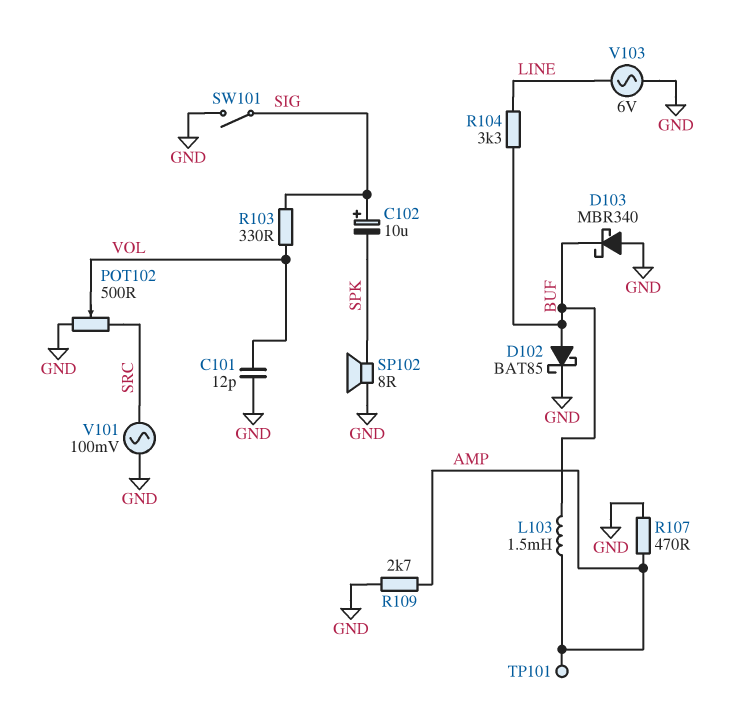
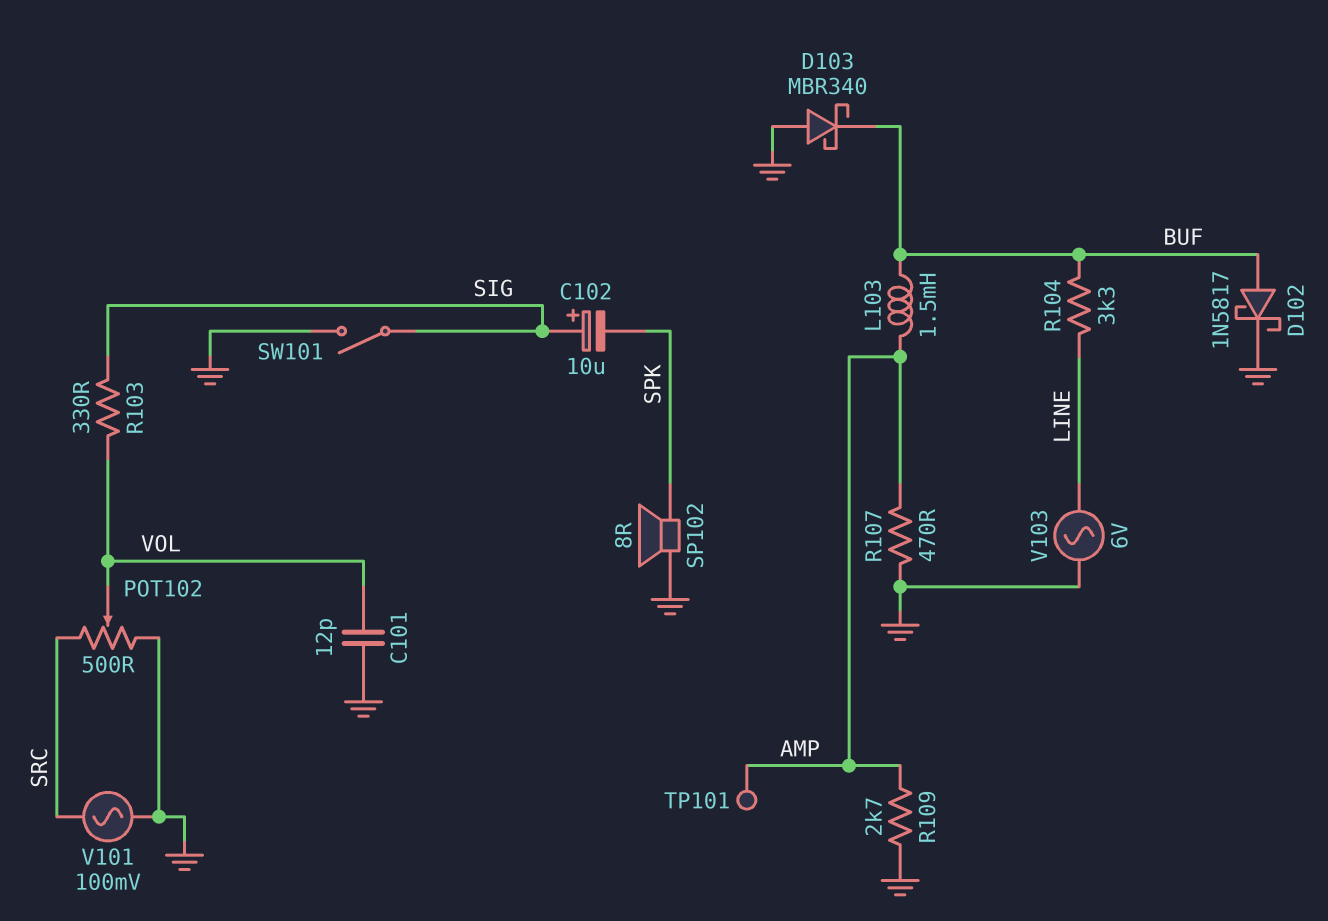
D102: schottky BAT85 (A BUF, K GND) -> schottky 1N5817 (A BUF, K GND)

